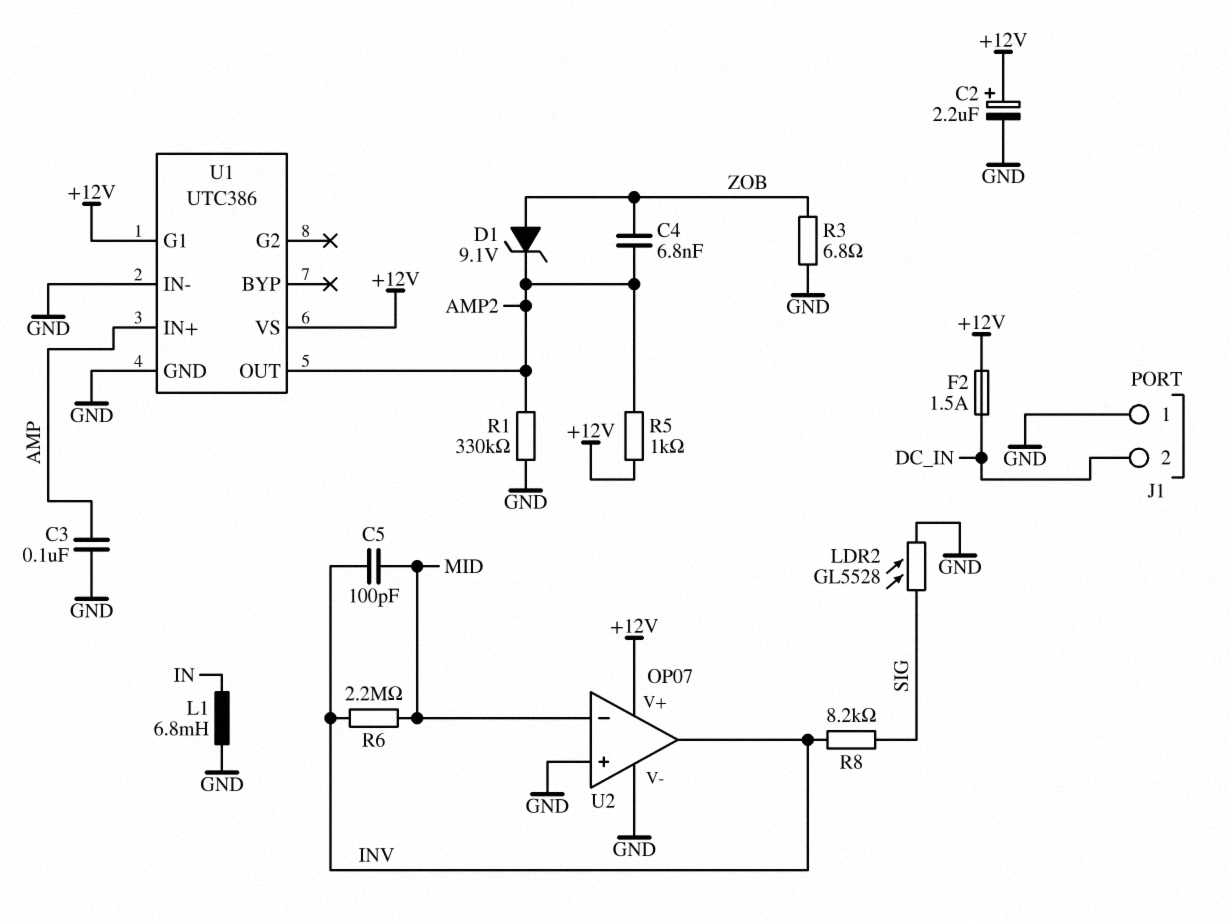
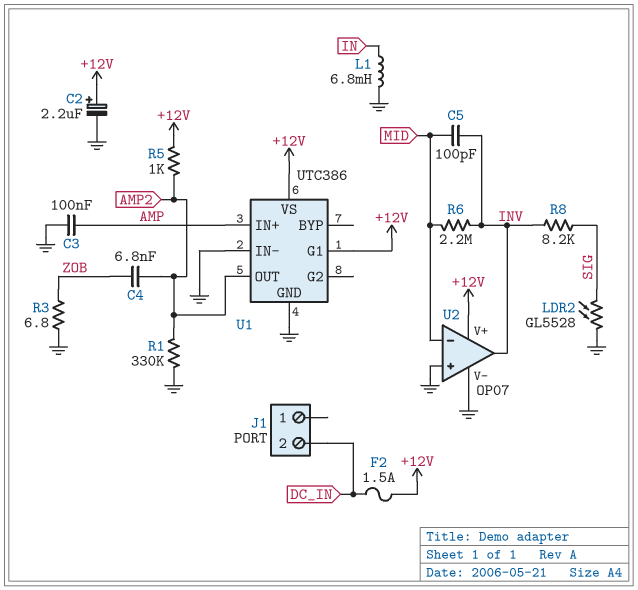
D1: zener 9.1V (A ZOB, K AMP2) -> none
J1 pin 1: GND -> none

